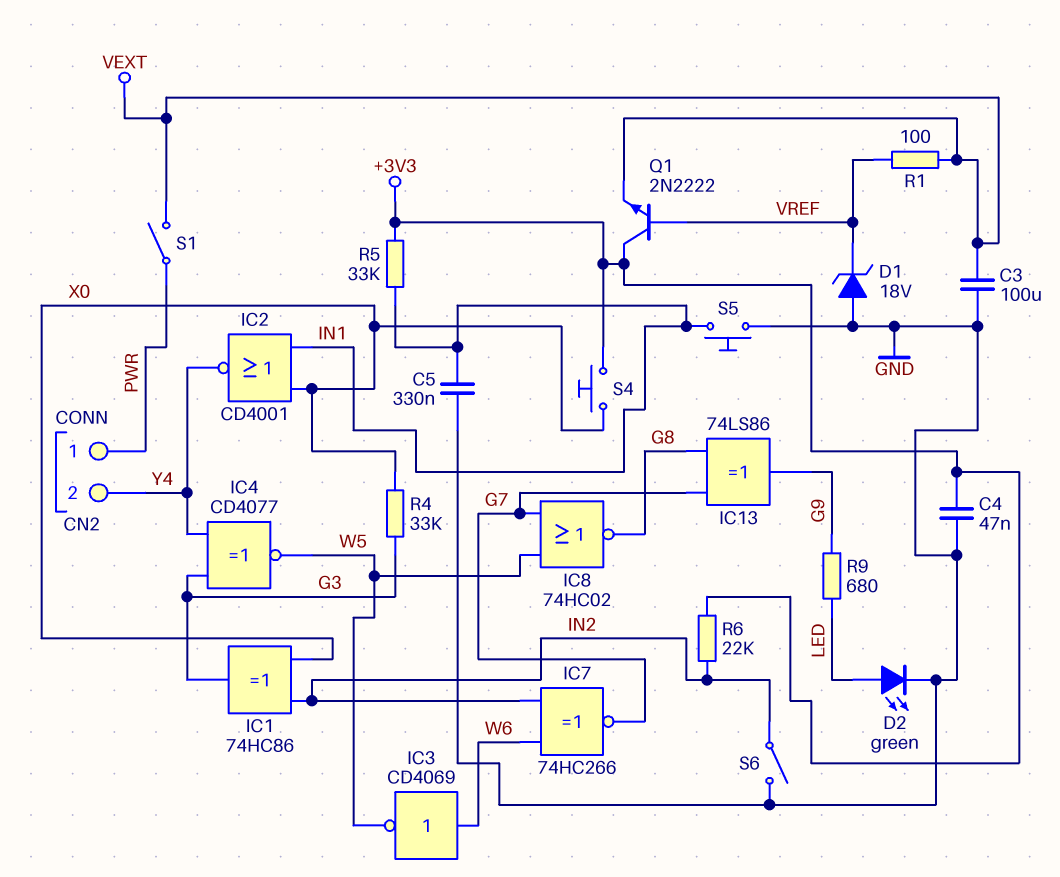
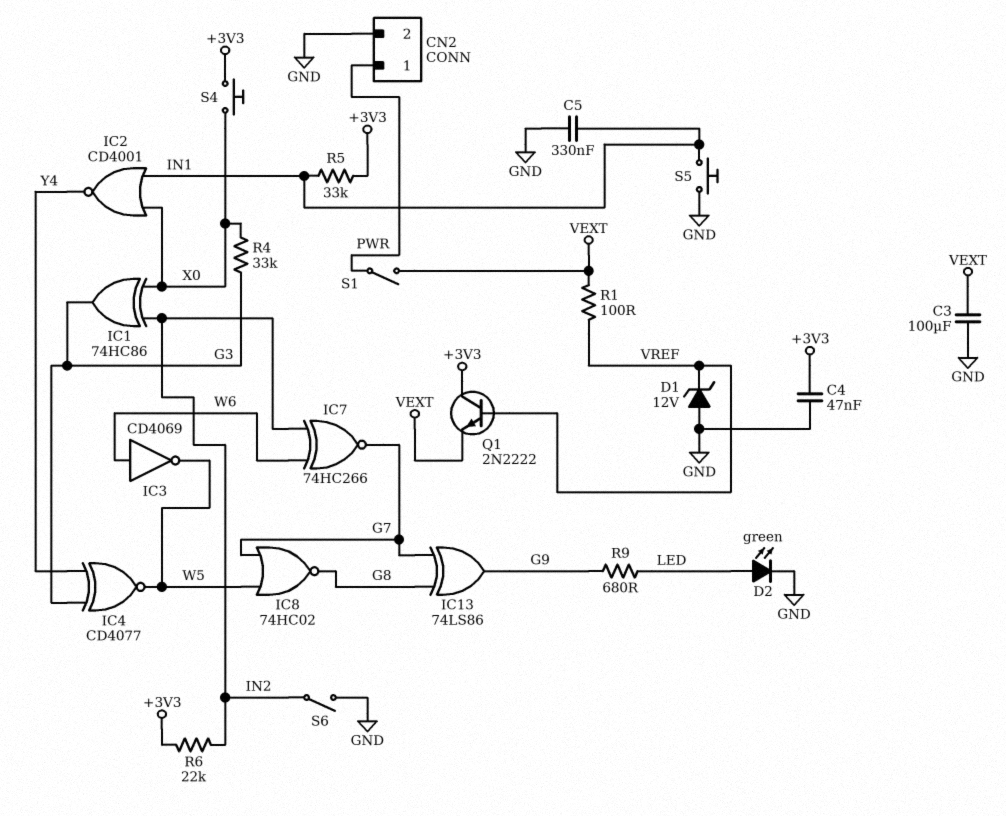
CN2 pin 2: Y4 -> GND
D1: zener 18V (A GND, K VREF) -> zener 12V (A GND, K VREF)

